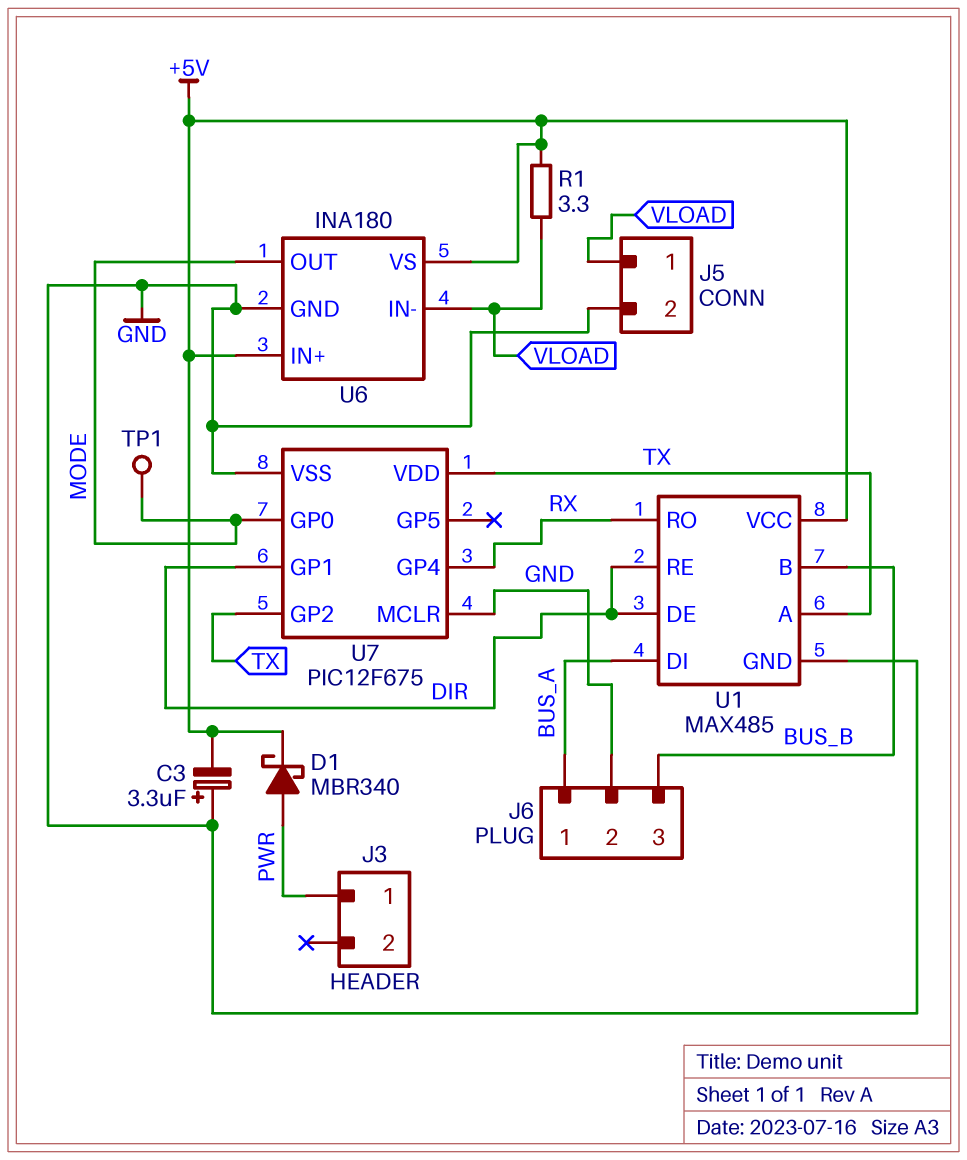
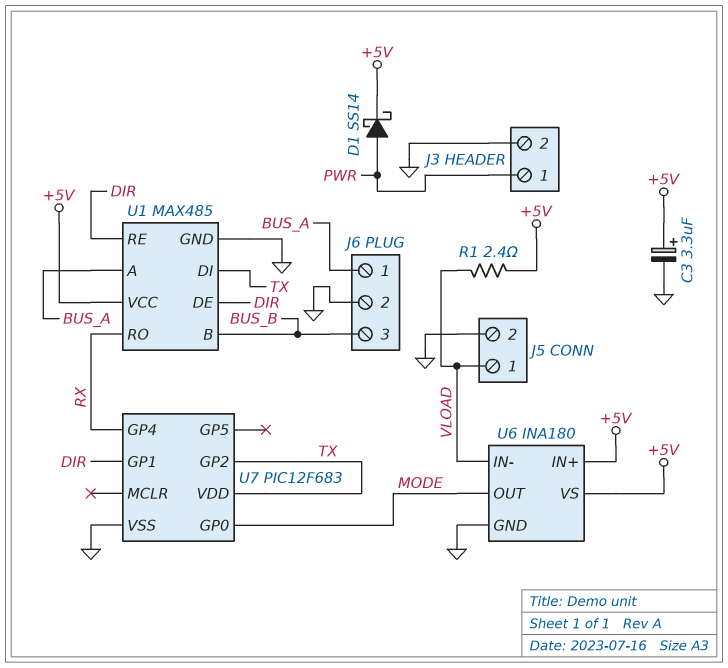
C3: 3.3uF (plus GND, minus +5V) -> 3.3uF (plus +5V, minus GND)
D1: schottky MBR340 (A PWR, K +5V) -> schottky SS14 (A PWR, K +5V)
J3 pin 2: none -> GND
R1: 3.3 (+5V, VLOAD) -> 2.4 (+5V, VLOAD)
TP1: test point (MODE) -> none
U1 pin A: TX -> BUS_A
U1 pin DI: BUS_A -> TX
U7: PIC12F675 -> PIC12F683
U7 pin MCLR: GND -> none

